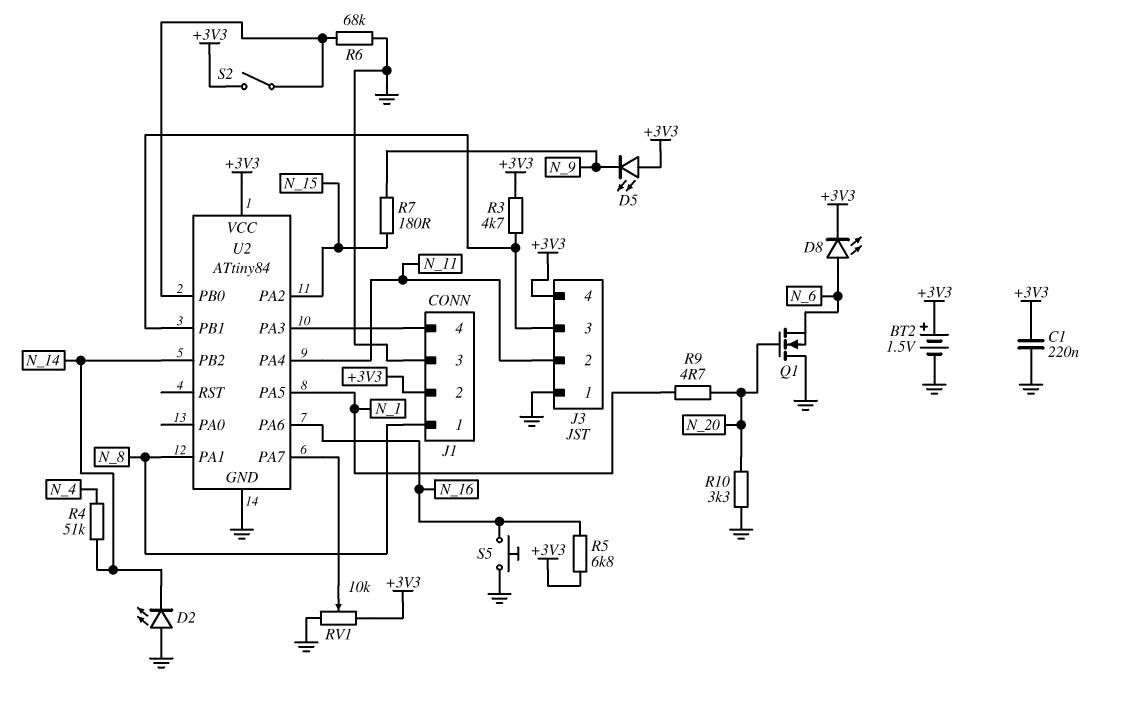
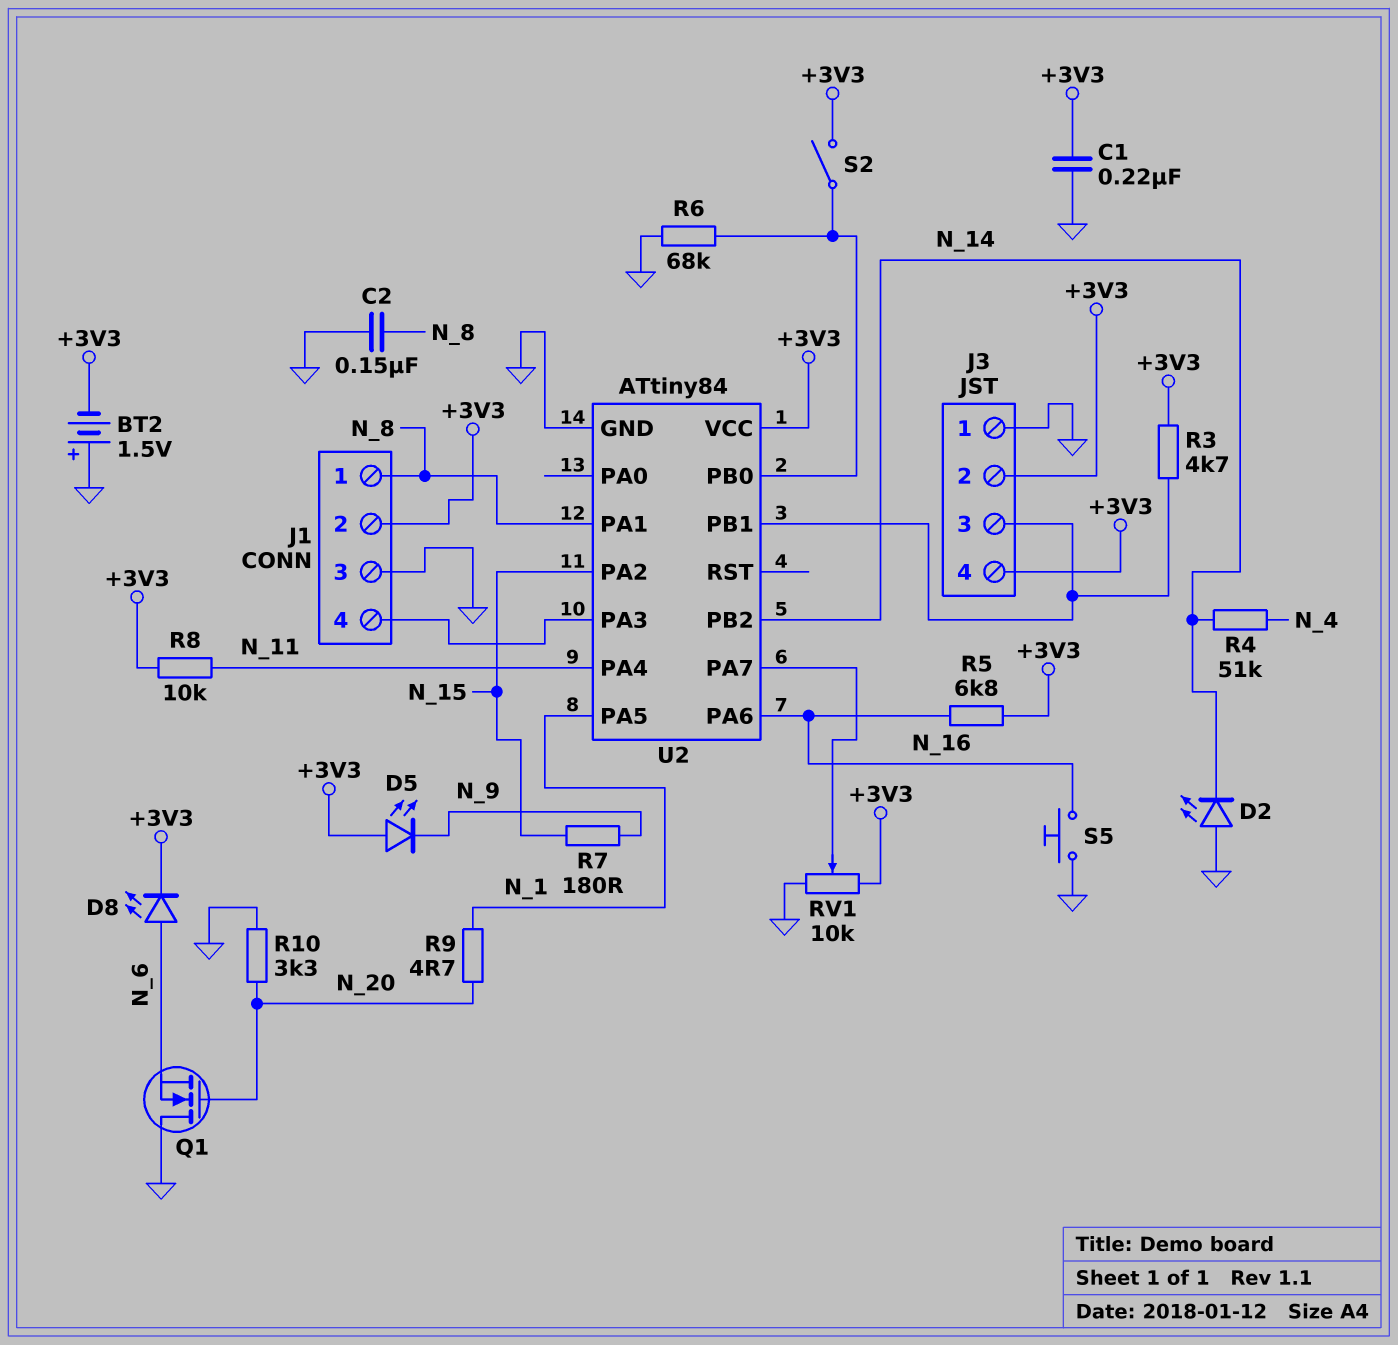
BT2: 1.5V (plus +3V3, minus GND) -> 1.5V (plus GND, minus +3V3)
C2: none -> 150nF (GND, N_8)
J3 pin 2: N_11 -> +3V3
R8: none -> 10k (+3V3, N_11)

